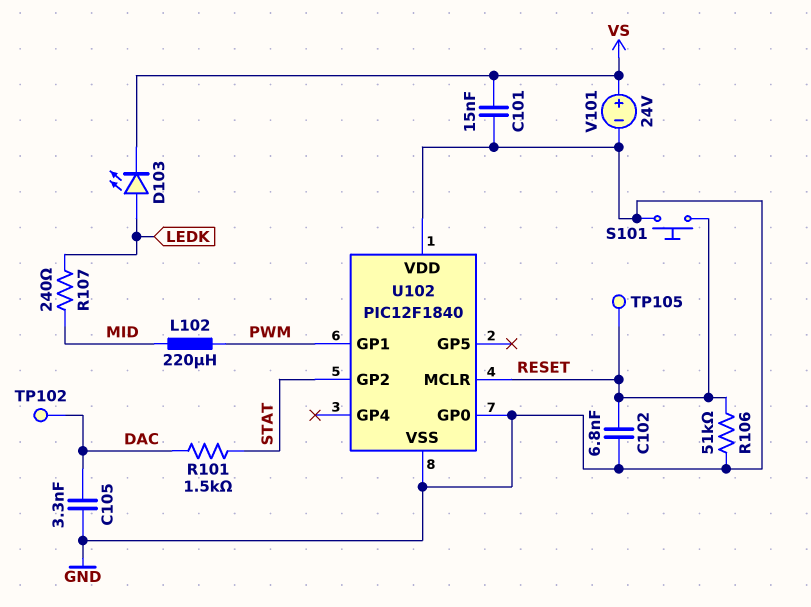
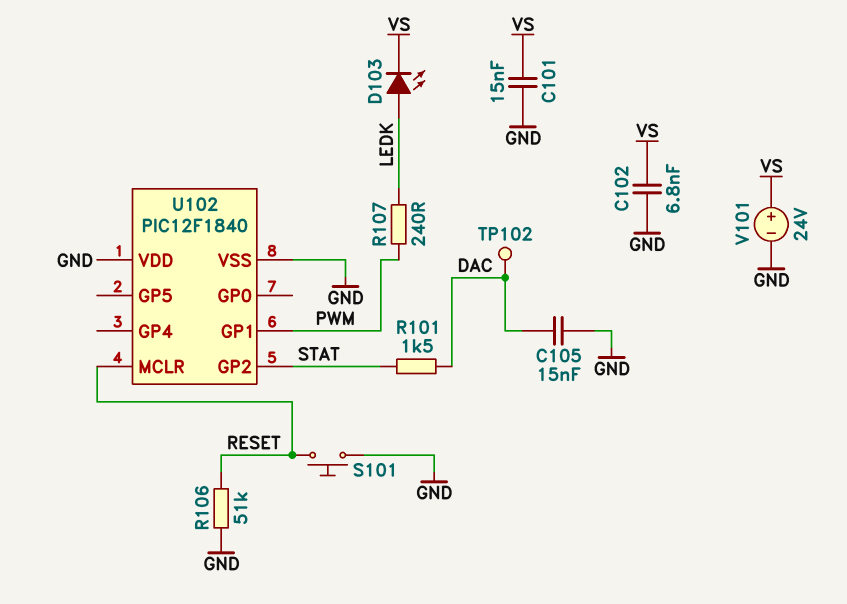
C102: 6.8nF (GND, RESET) -> 6.8nF (GND, VS)
C105: 3.3nF (DAC, GND) -> 15nF (DAC, GND)
L102: 220uH (MID, PWM) -> none
R107: 240 (LEDK, MID) -> 240 (LEDK, PWM)
TP105: test point (RESET) -> none
U102 pin GP0: GND -> none

